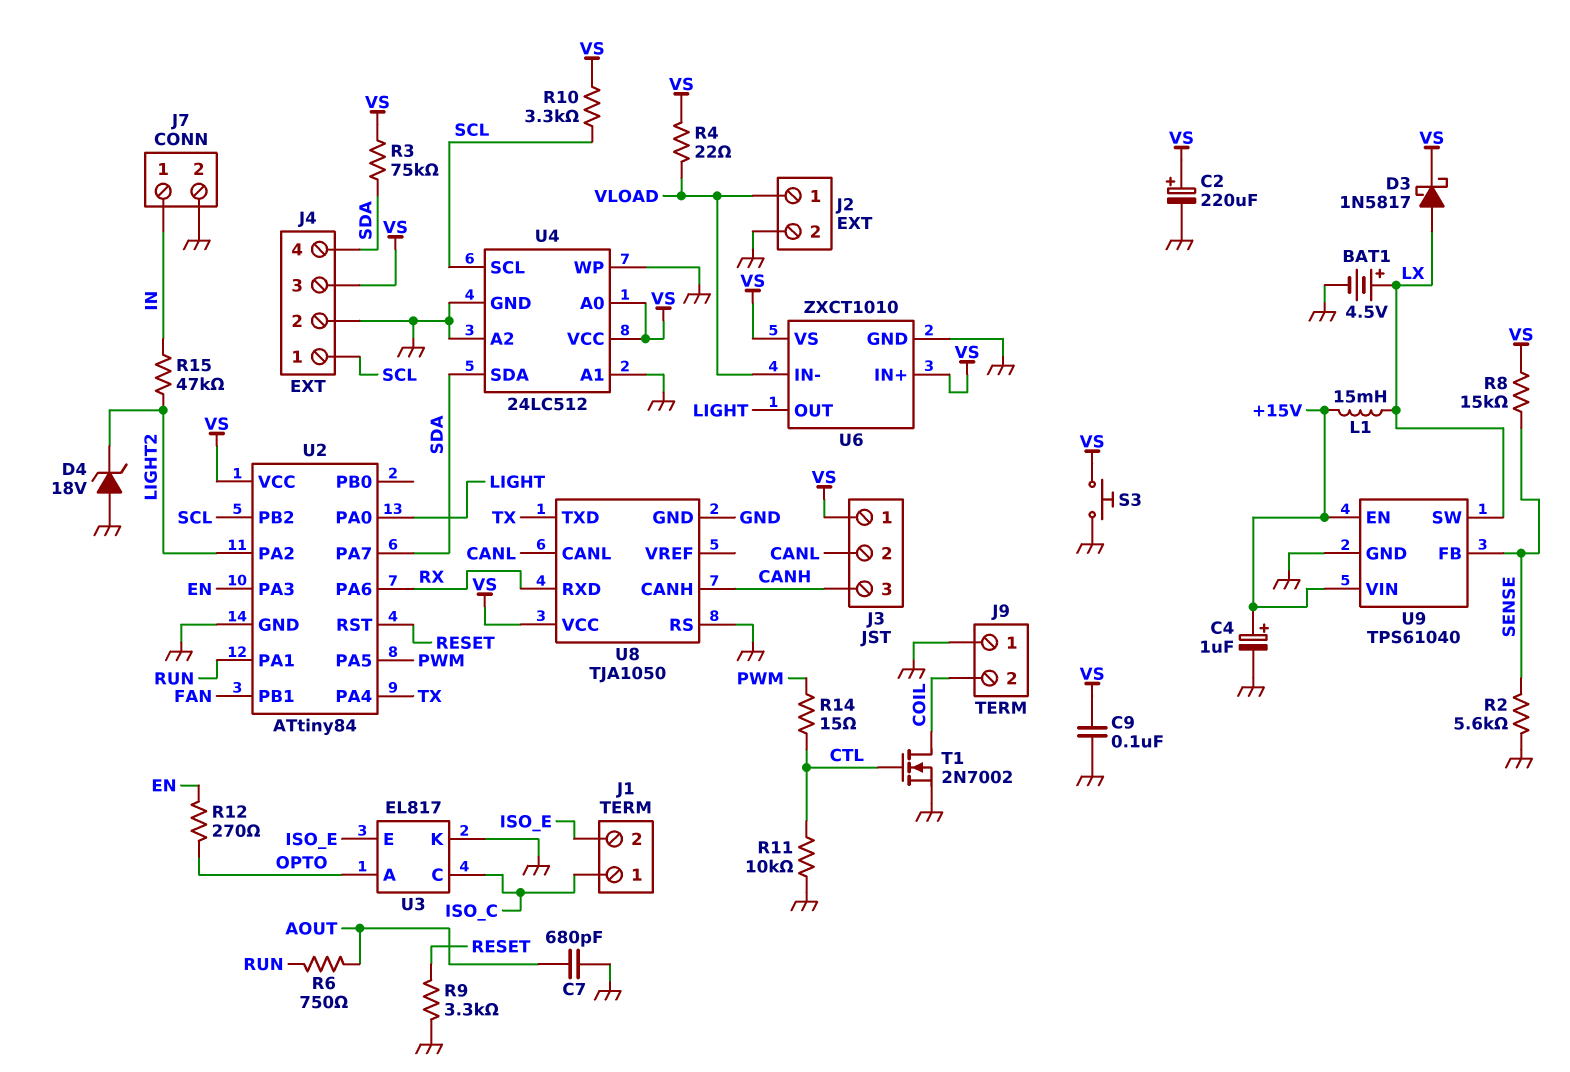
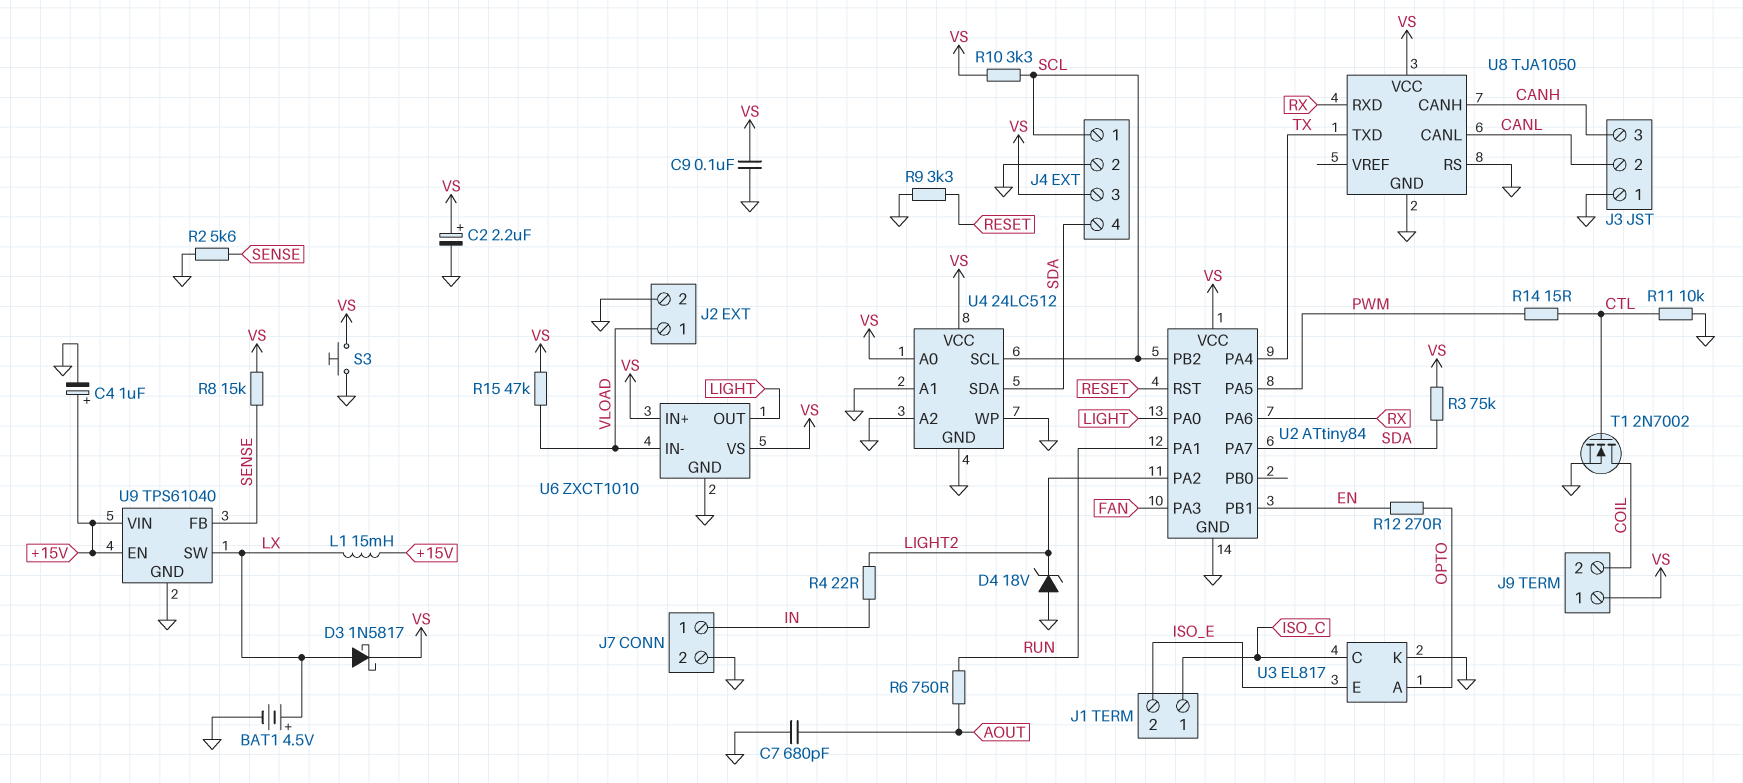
C2: 220uF (plus VS, minus GND) -> 2.2uF (plus VS, minus GND)
J3 pin 1: VS -> GND
J9 pin 1: GND -> VS
R4: 22 (VLOAD, VS) -> 22 (IN, LIGHT2)
R15: 47k (IN, LIGHT2) -> 47k (VLOAD, VS)
U2 pin PA3: EN -> FAN
U2 pin PB1: FAN -> EN

